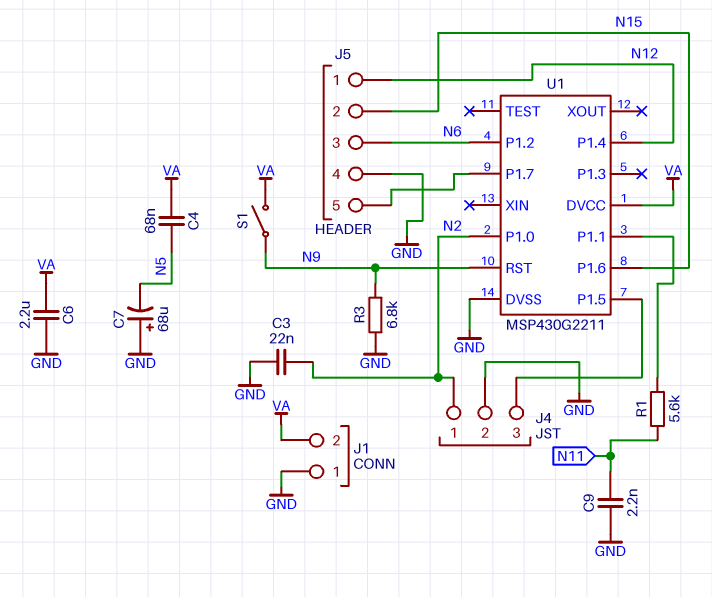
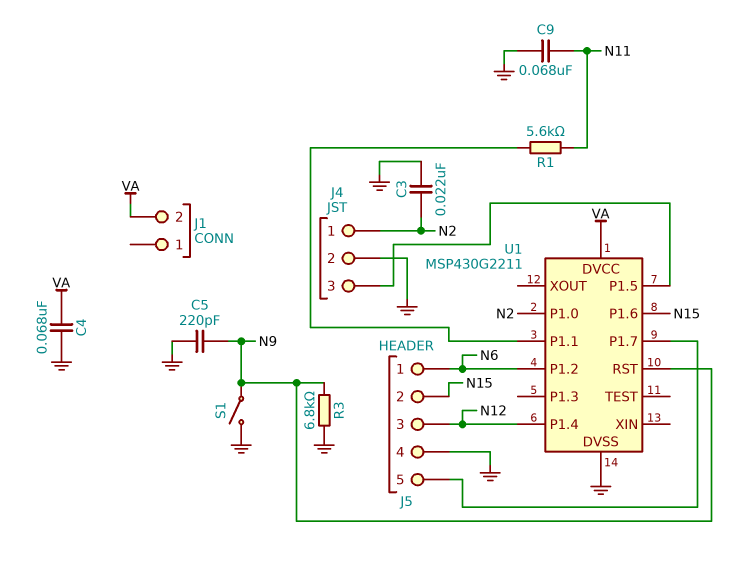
C4: 68nF (N5, VA) -> 68nF (GND, VA)
C5: none -> 220pF (GND, N9)
C6: 2.2uF (GND, VA) -> none
C7: 68uF (plus GND, minus N5) -> none
C9: 2.2nF (GND, N11) -> 68nF (GND, N11)
J1 pin 1: GND -> none
J5 pin 1: N12 -> N6
J5 pin 3: N6 -> N12
S1: switch (N9, VA) -> switch (GND, N9)

